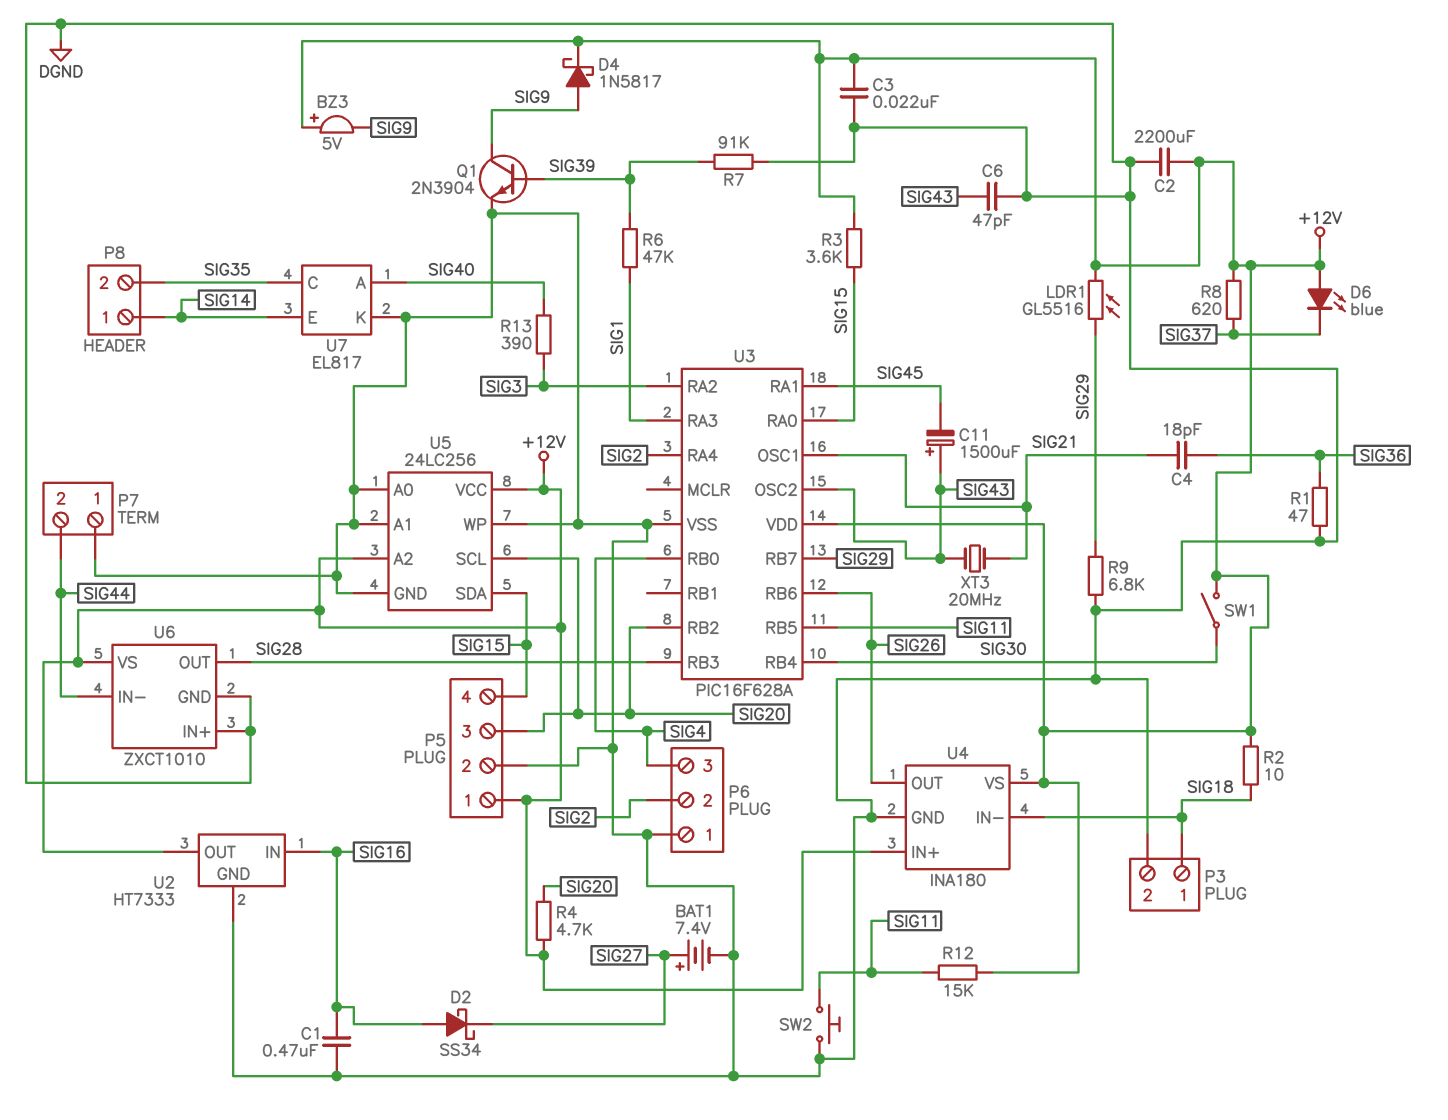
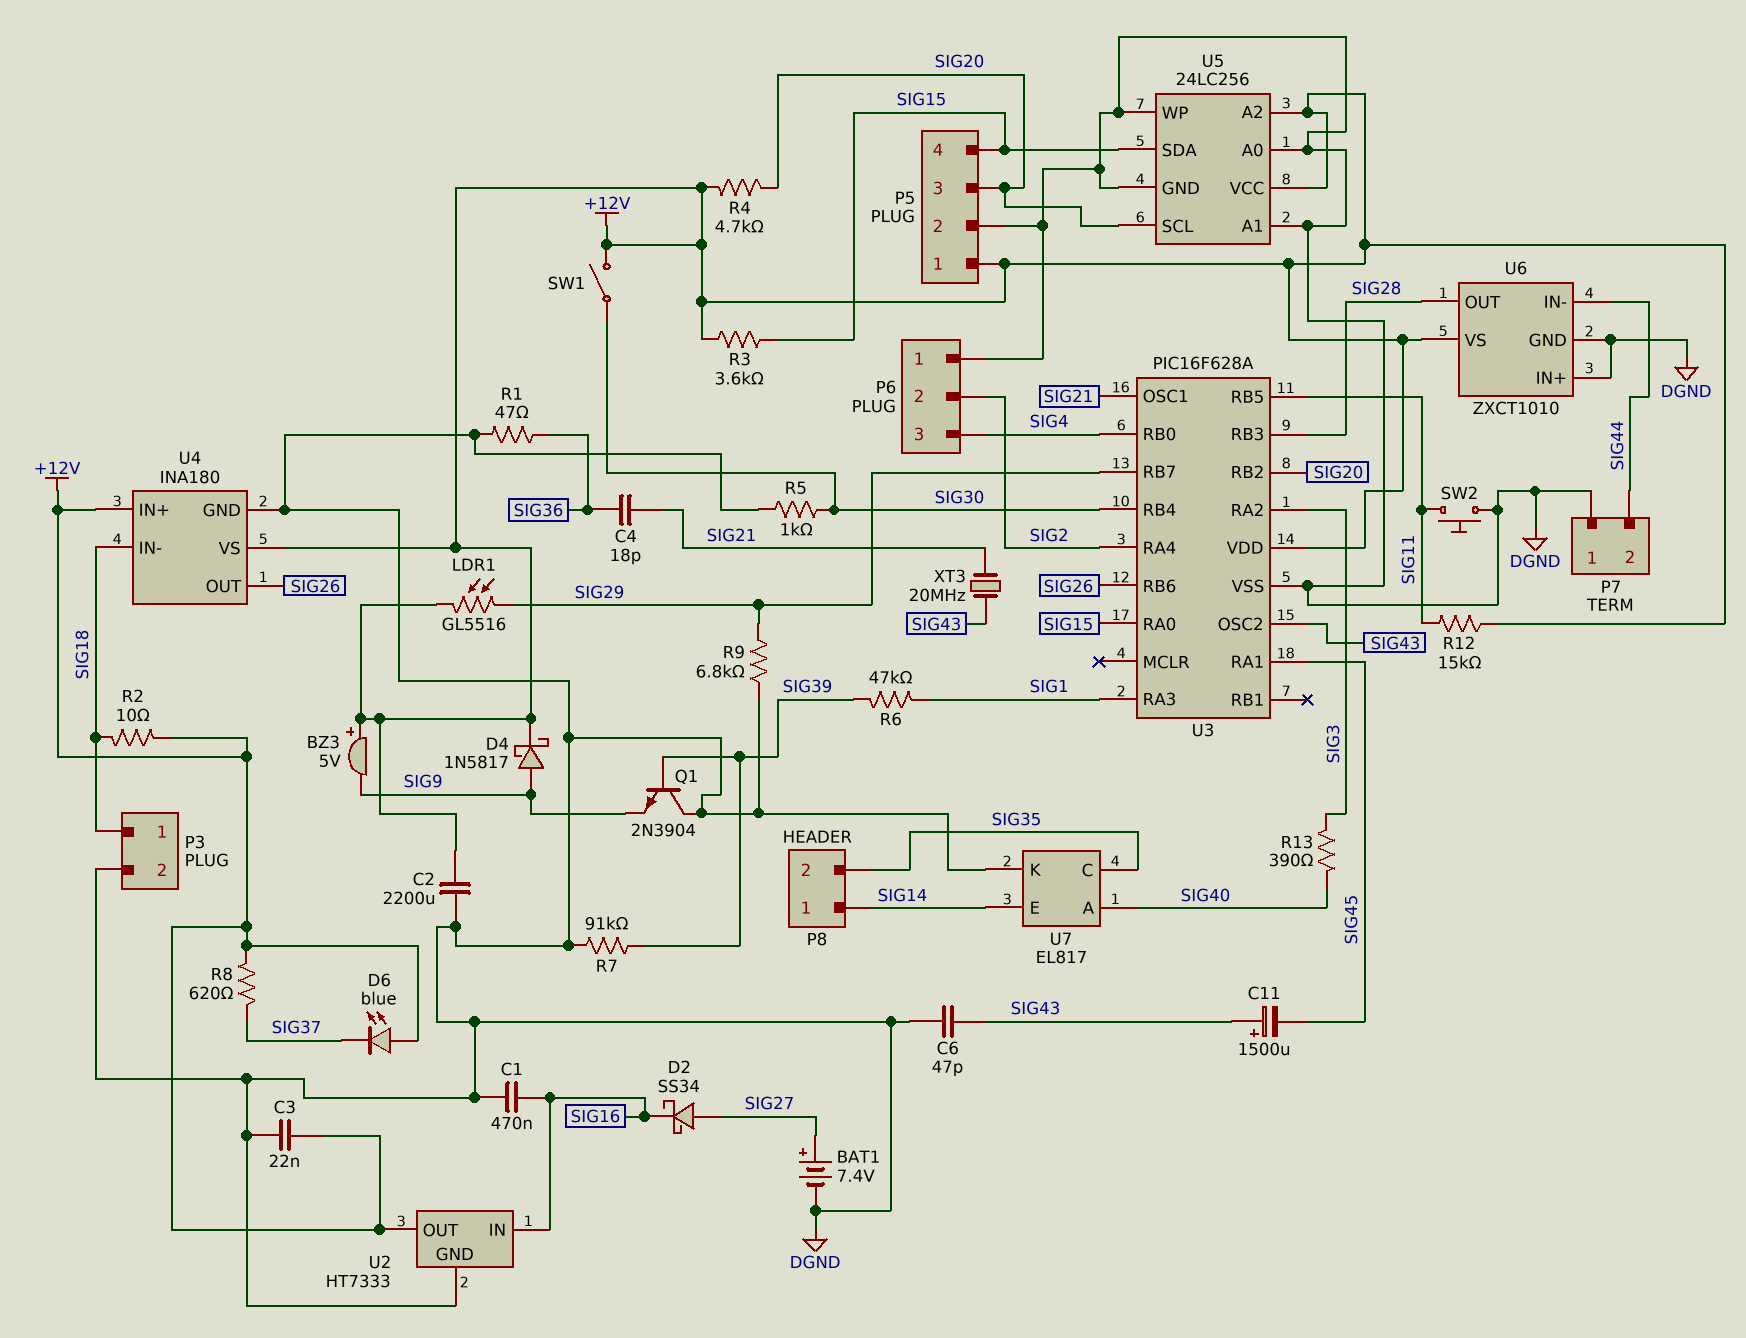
D2: schottky SS34 (A SIG16, K SIG27) -> schottky SS34 (A SIG27, K SIG16)
Q1: NPN 2N3904 (B SIG39, C SIG9, E DGND) -> NPN 2N3904 (B SIG39, C DGND, E SIG9)
R5: none -> 1k (DGND, SIG30)

